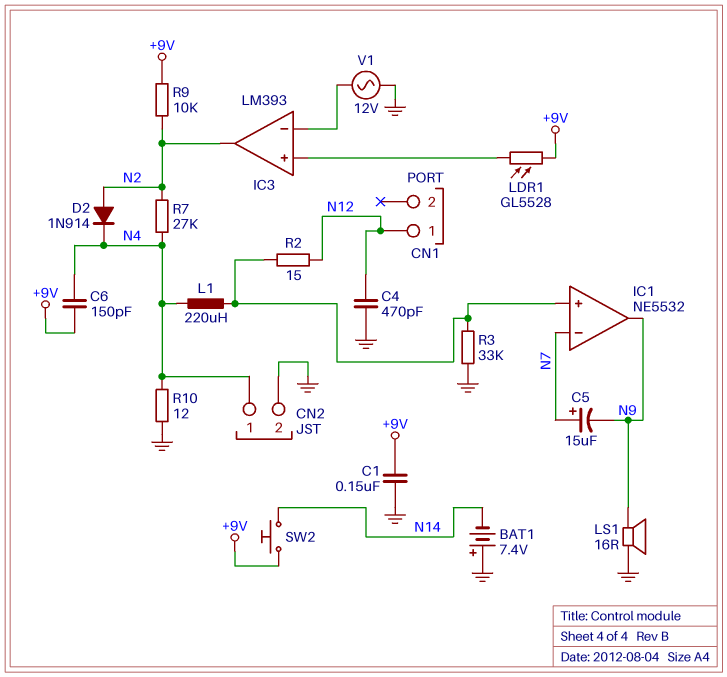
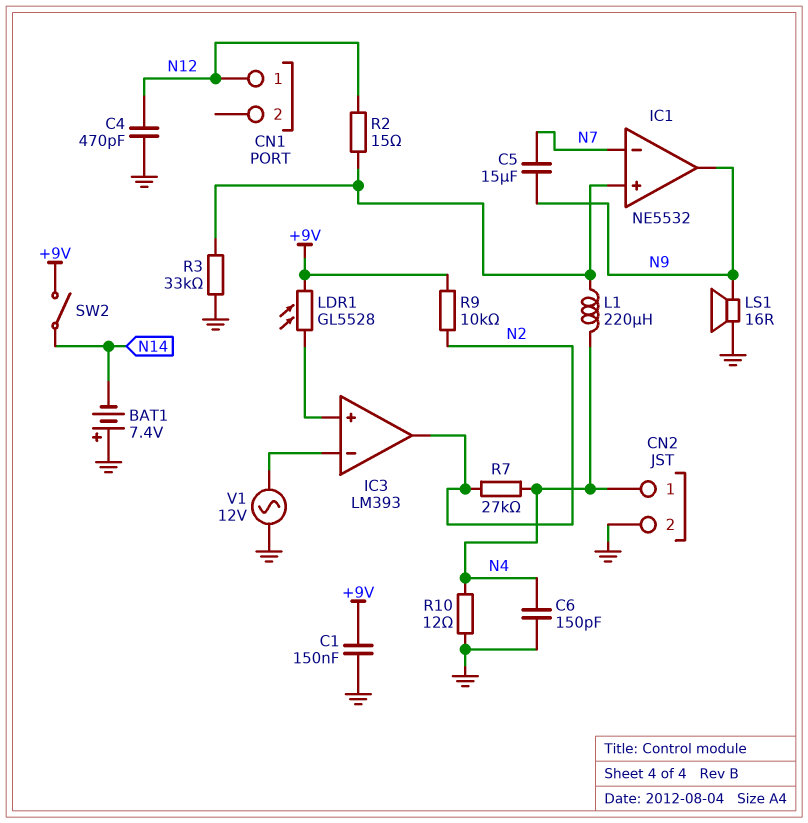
C5: 15uF (plus N7, minus N9) -> 15uF (N7, N9)
C6: 150pF (+9V, N4) -> 150pF (GND, N4)
D2: diode 1N914 (A N2, K N4) -> none
SW2: button (+9V, N14) -> switch (+9V, N14)

